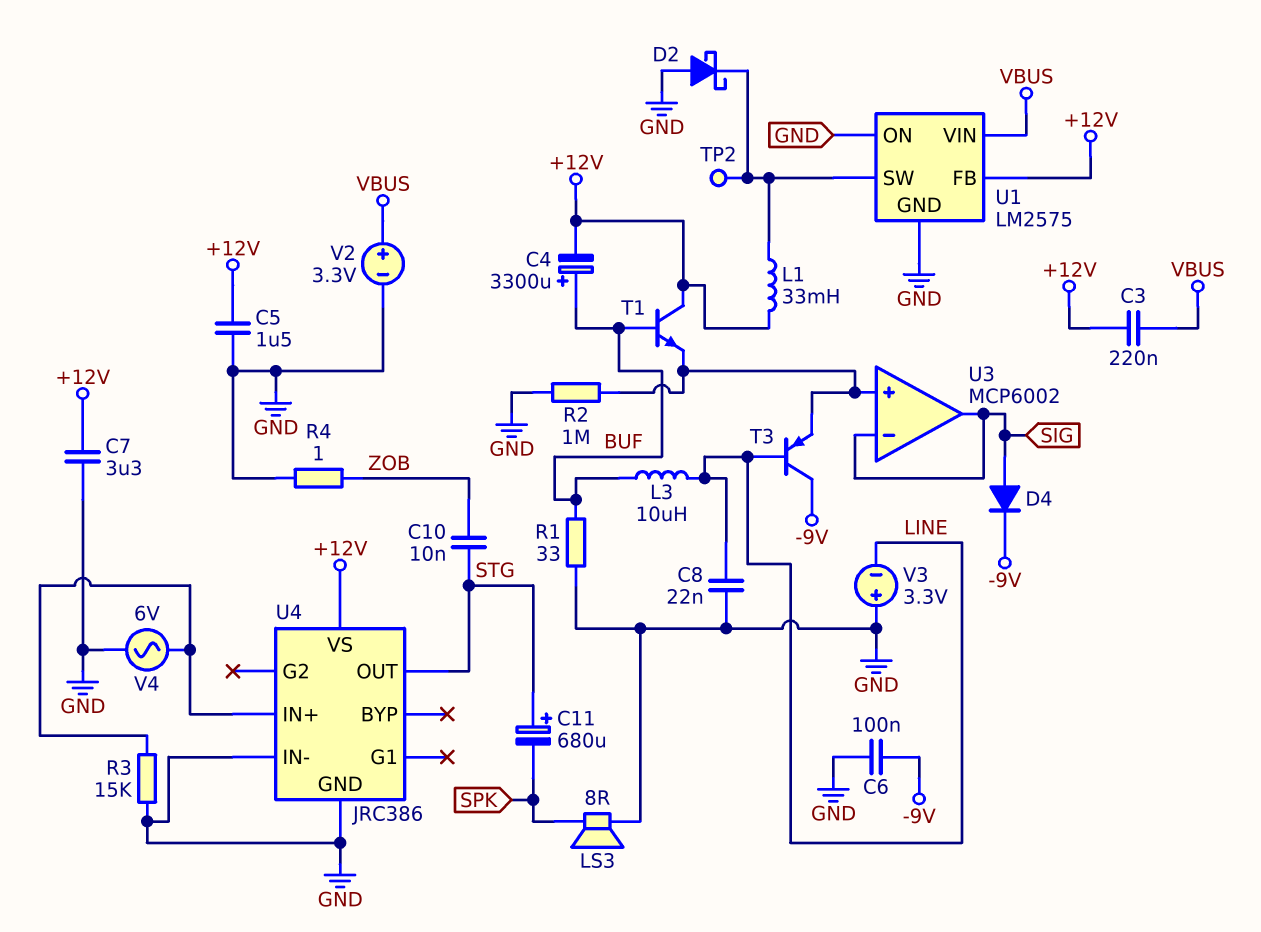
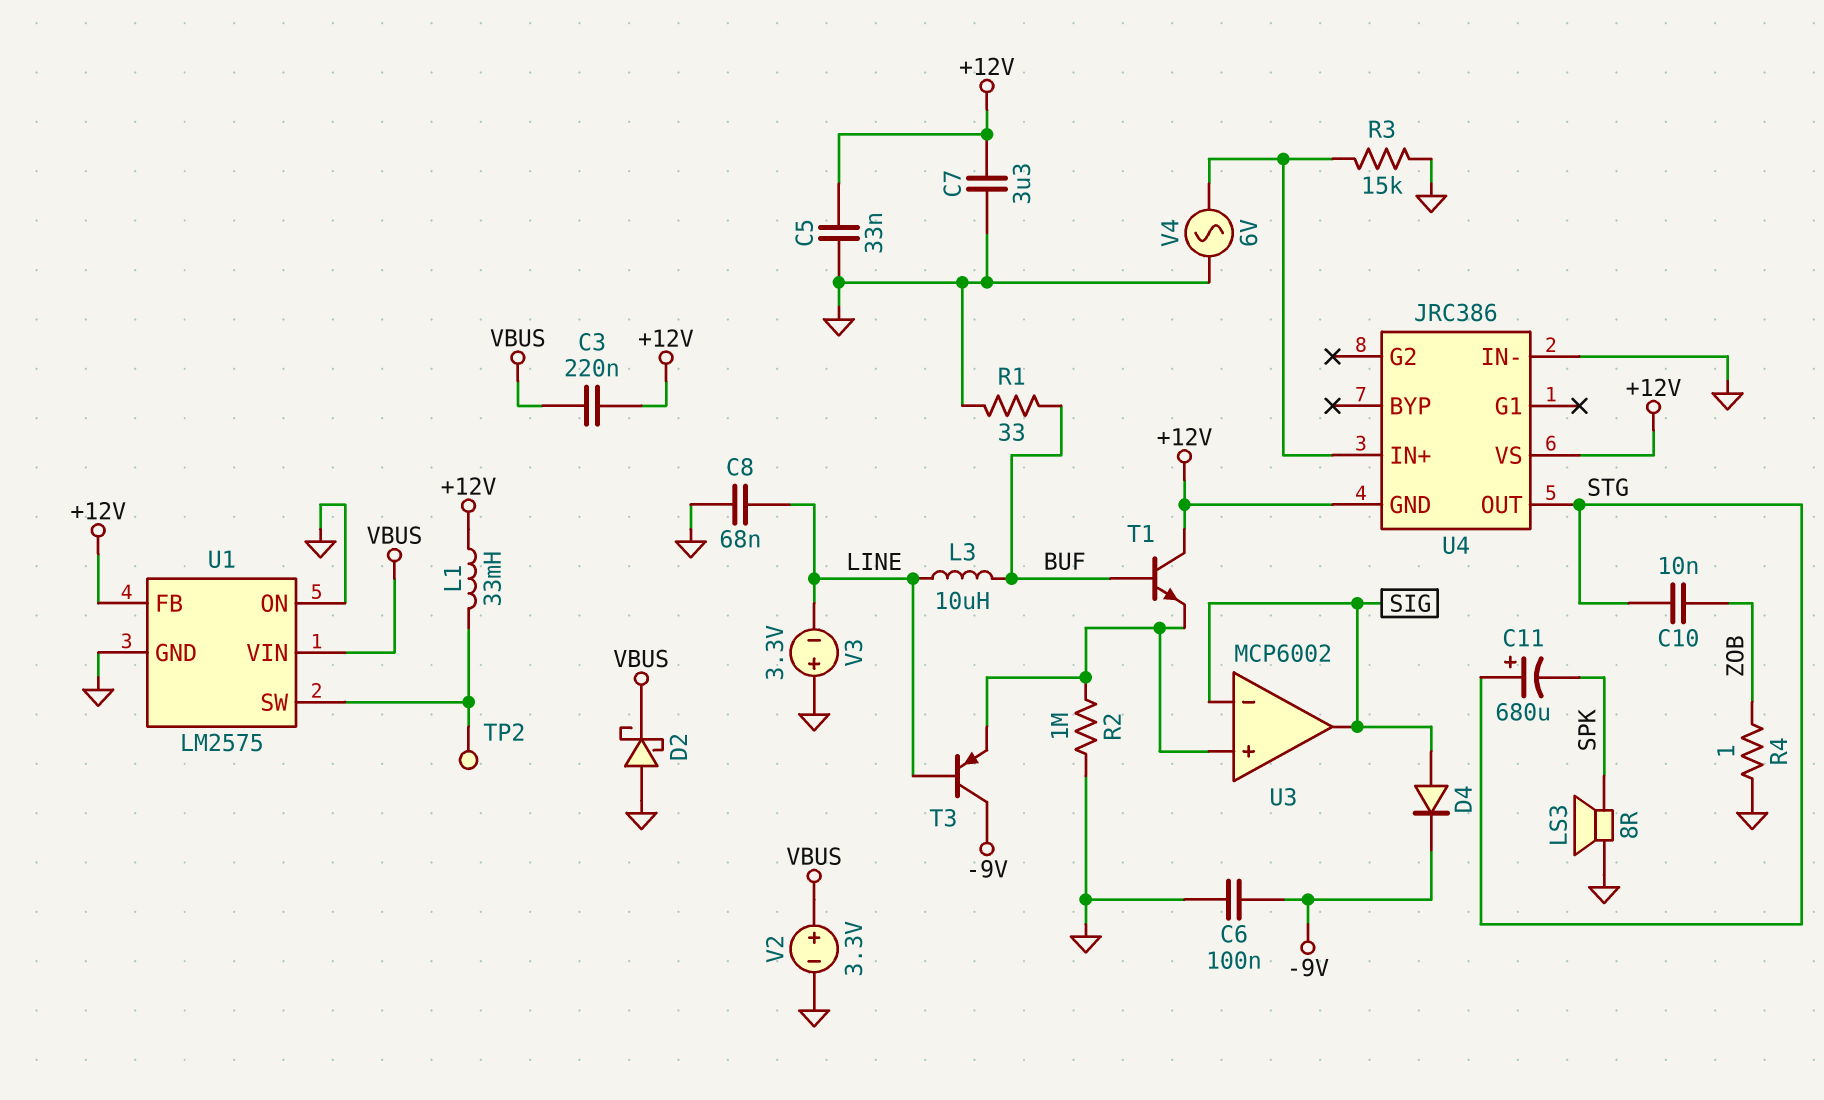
C4: 3300uF (plus BUF, minus +12V) -> none
C5: 1.5uF (+12V, GND) -> 33nF (+12V, GND)
C8: 22nF (GND, LINE) -> 68nF (GND, LINE)
D2: schottky (A GND, K U1/SW) -> schottky (A GND, K VBUS)
U4 pin GND: GND -> +12V

